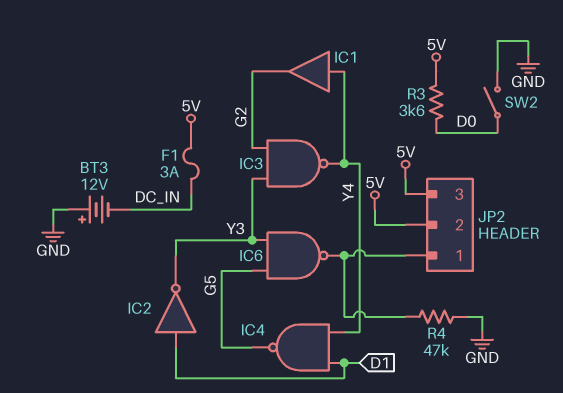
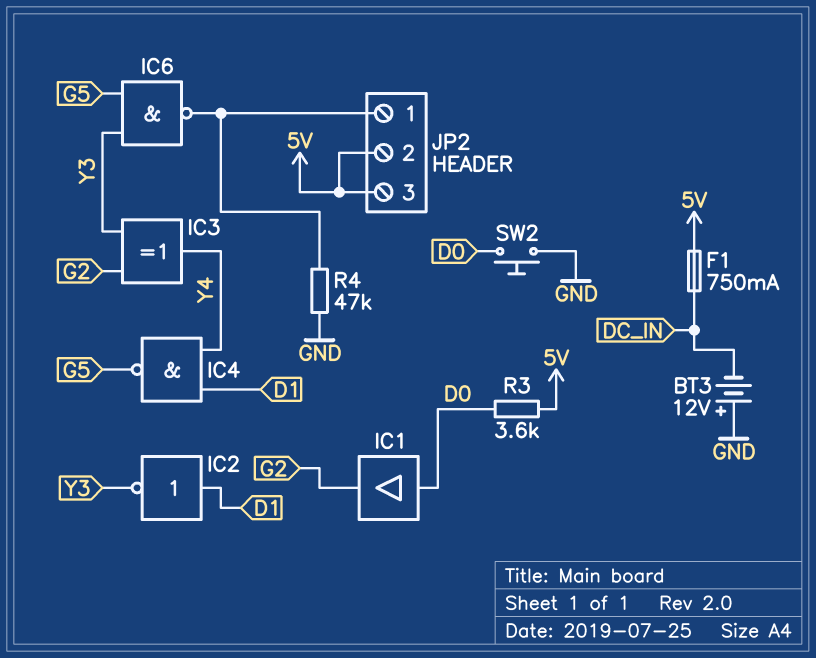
F1: 3A (5V, DC_IN) -> 750mA (5V, DC_IN)
IC1: buffer (in Y4, out G2) -> buffer (in D0, out G2)
IC3: NAND (in G2, in Y3, out Y4) -> XOR (in G2, in Y3, out Y4)
SW2: switch (D0, GND) -> button (D0, GND)

